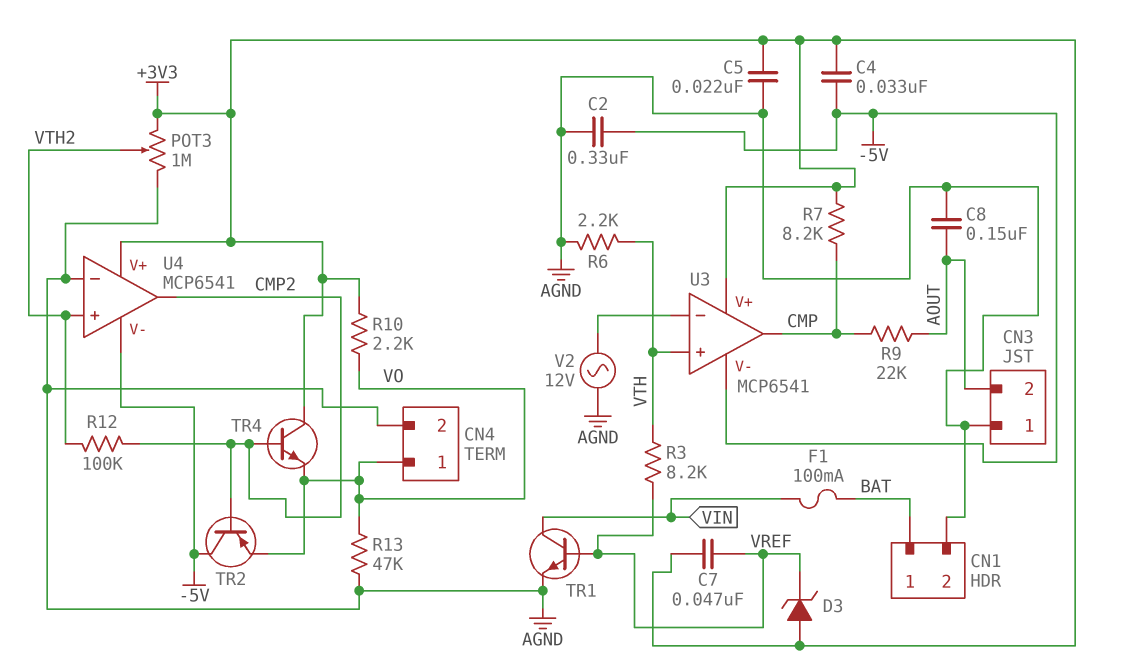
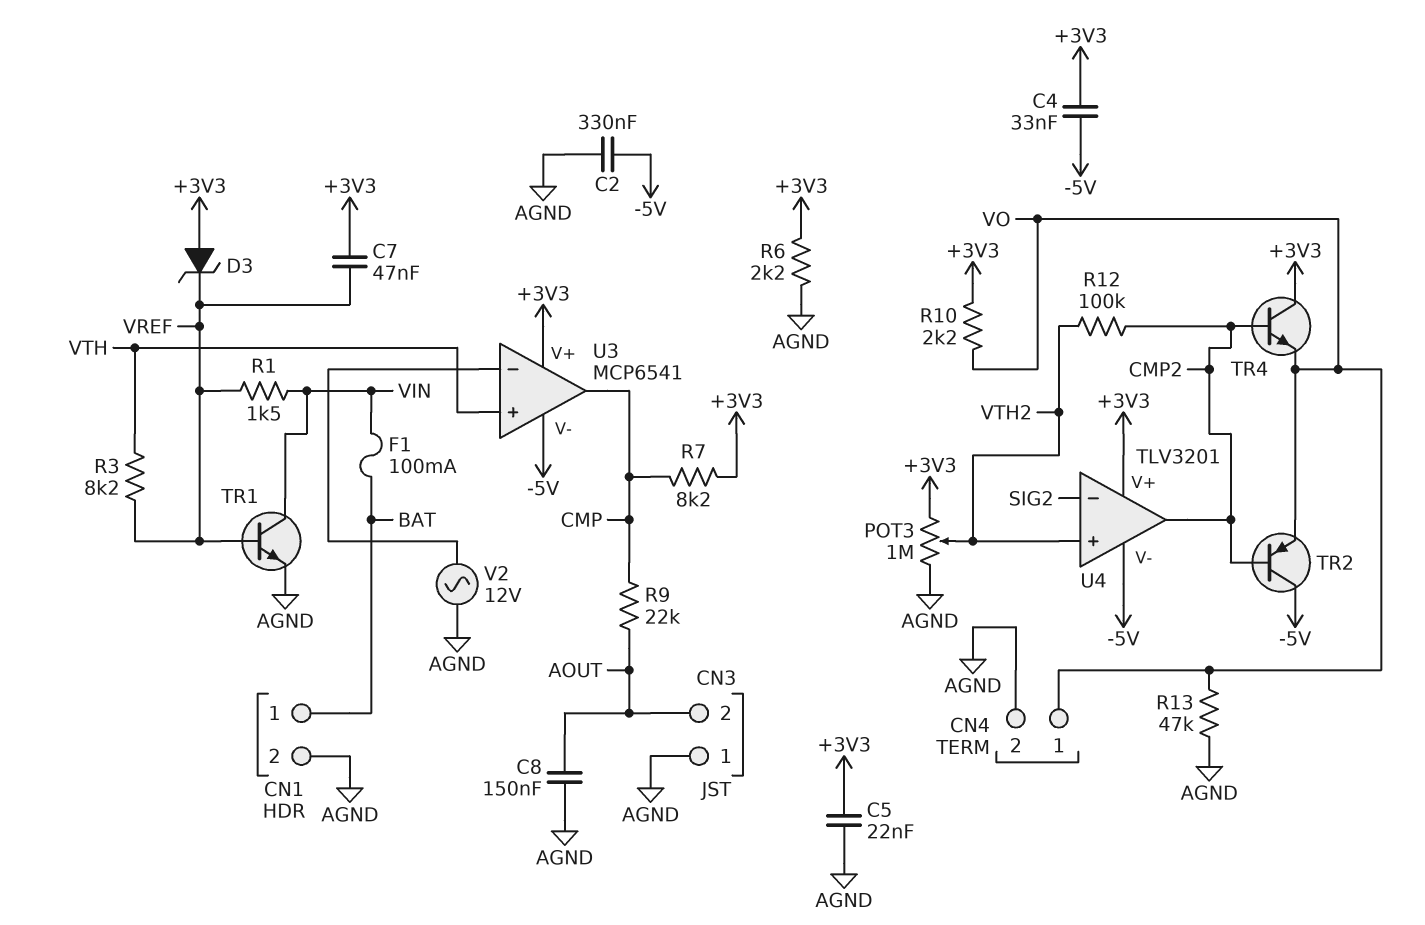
R1: none -> 1.5k (VIN, VREF)
R6: 2.2k (AGND, VTH) -> 2.2k (+3V3, AGND)
U4: MCP6541 -> TLV3201
U4 pin in-: AGND -> SIG2

